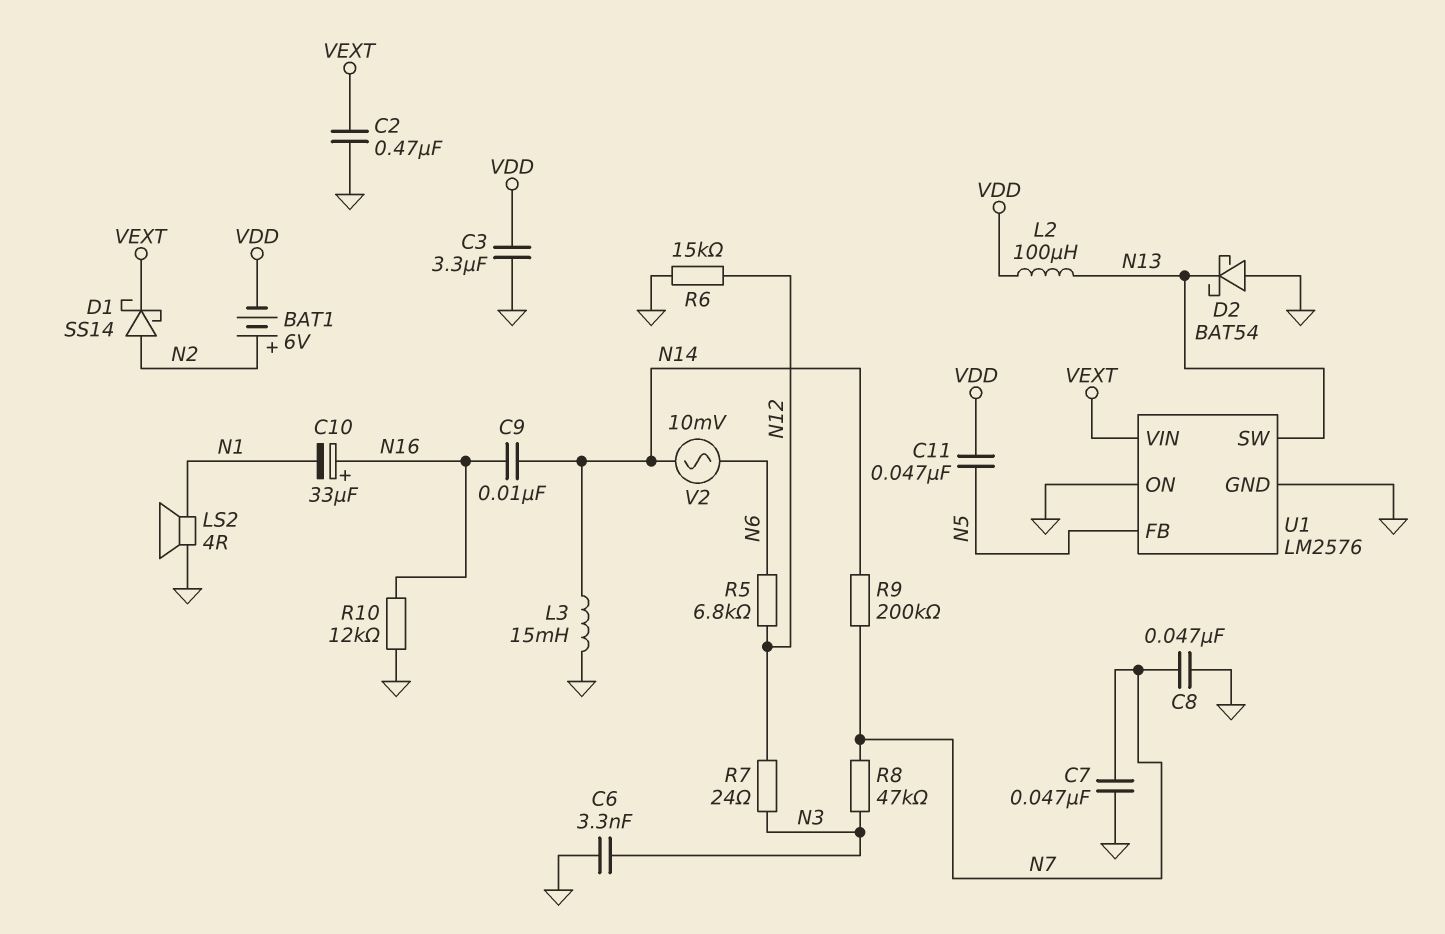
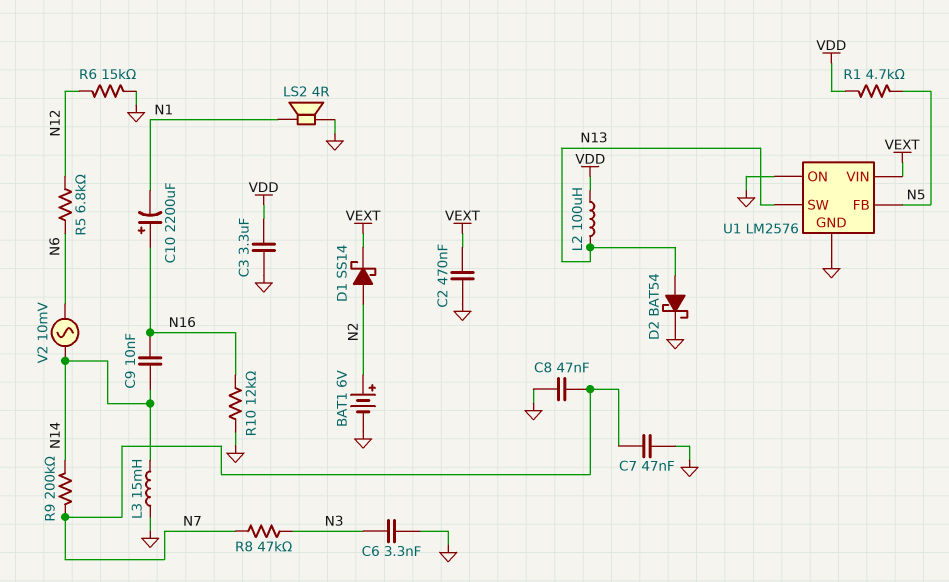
BAT1: 6V (plus N2, minus VDD) -> 6V (plus N2, minus GND)
C10: 33uF (plus N16, minus N1) -> 2200uF (plus N16, minus N1)
C11: 47nF (N5, VDD) -> none
D2: schottky BAT54 (A GND, K N13) -> schottky BAT54 (A N13, K GND)
R1: none -> 4.7k (N5, VDD)
R7: 24 (N3, N12) -> none

